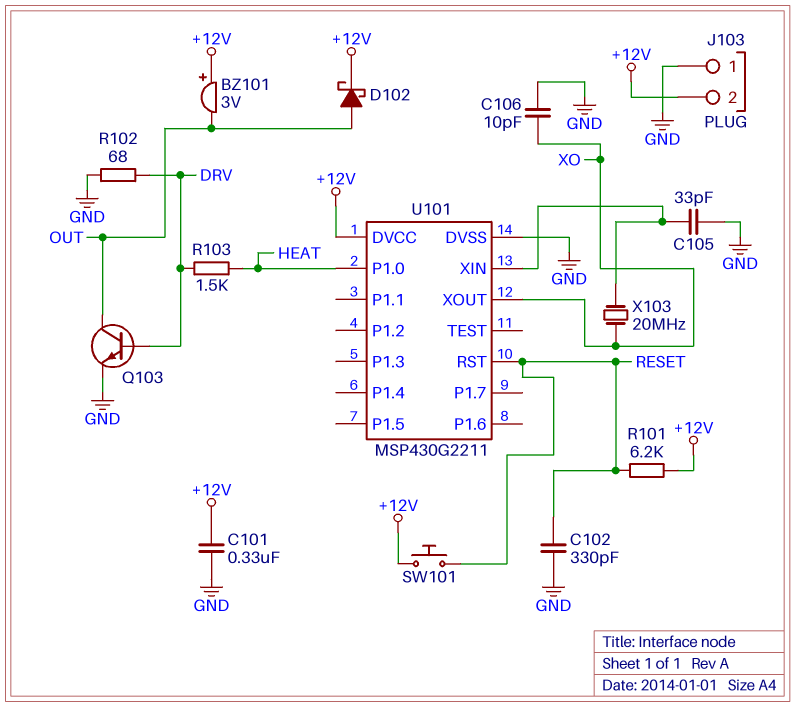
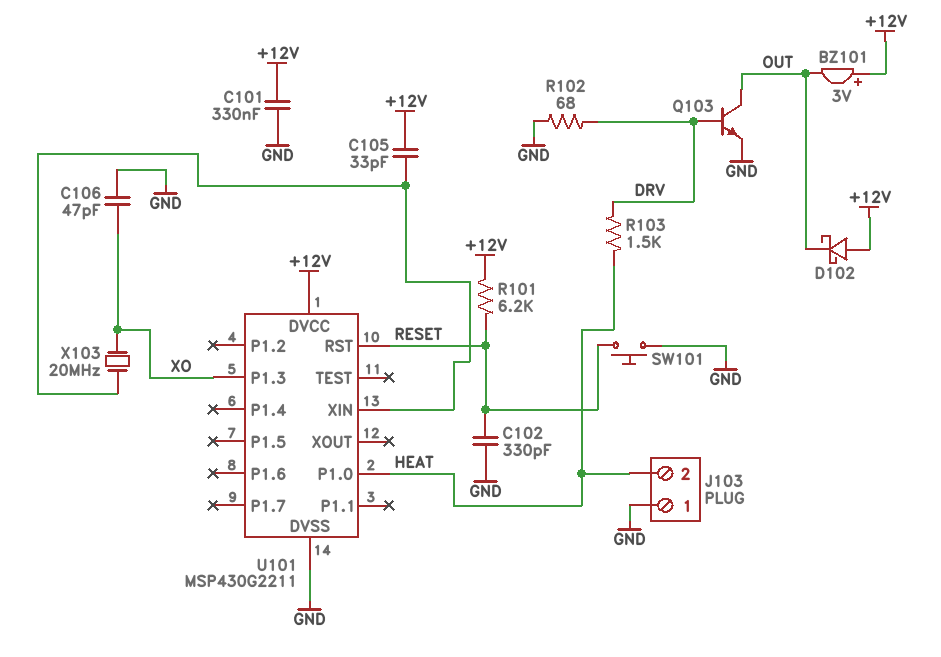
C105: 33pF (GND, U101/XIN) -> 33pF (+12V, U101/XIN)
C106: 10pF (GND, XO) -> 47pF (GND, XO)
D102: schottky (A OUT, K +12V) -> schottky (A +12V, K OUT)
J103 pin 2: +12V -> HEAT
SW101: button (+12V, RESET) -> button (GND, RESET)
U101 pin P1.3: none -> XO
U101 pin XOUT: XO -> none

